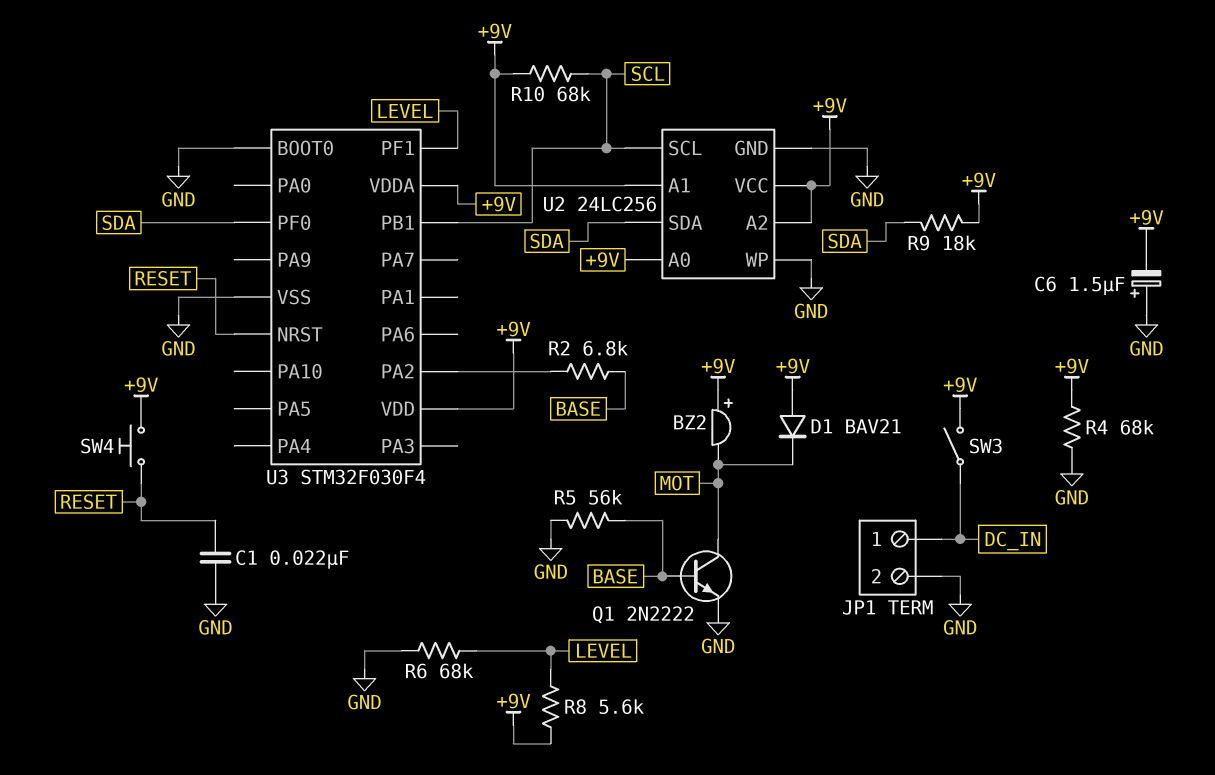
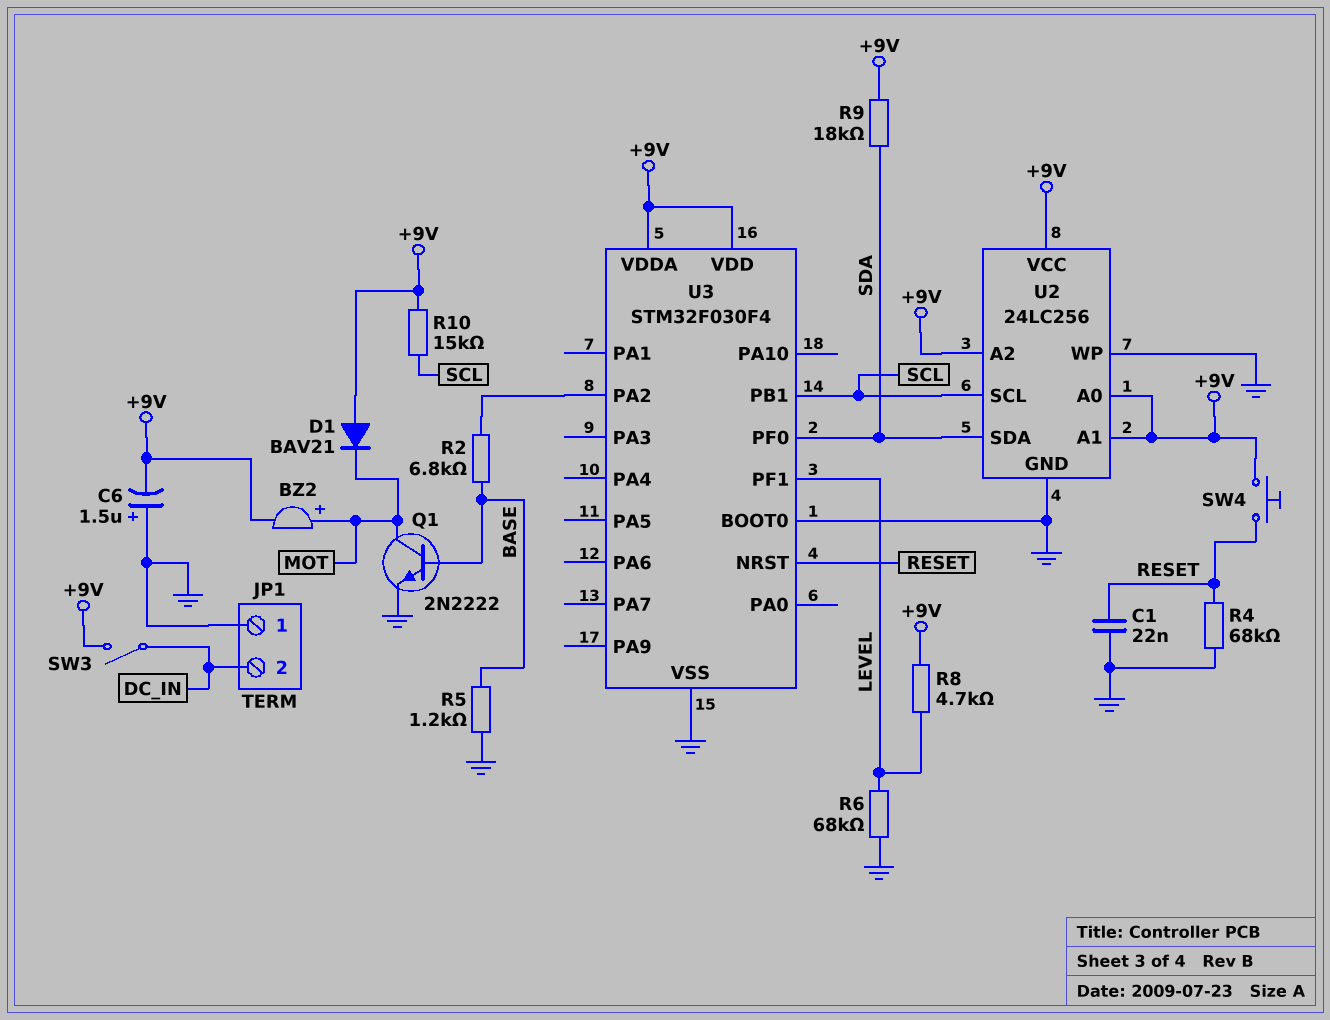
BZ2: buzzer (plus +9V, minus MOT) -> buzzer (plus MOT, minus +9V)
JP1 pin 1: DC_IN -> GND
JP1 pin 2: GND -> DC_IN
R4: 68k (+9V, GND) -> 68k (GND, RESET)
R5: 56k (BASE, GND) -> 1.2k (BASE, GND)
R8: 5.6k (+9V, LEVEL) -> 4.7k (+9V, LEVEL)
R10: 68k (+9V, SCL) -> 15k (+9V, SCL)

